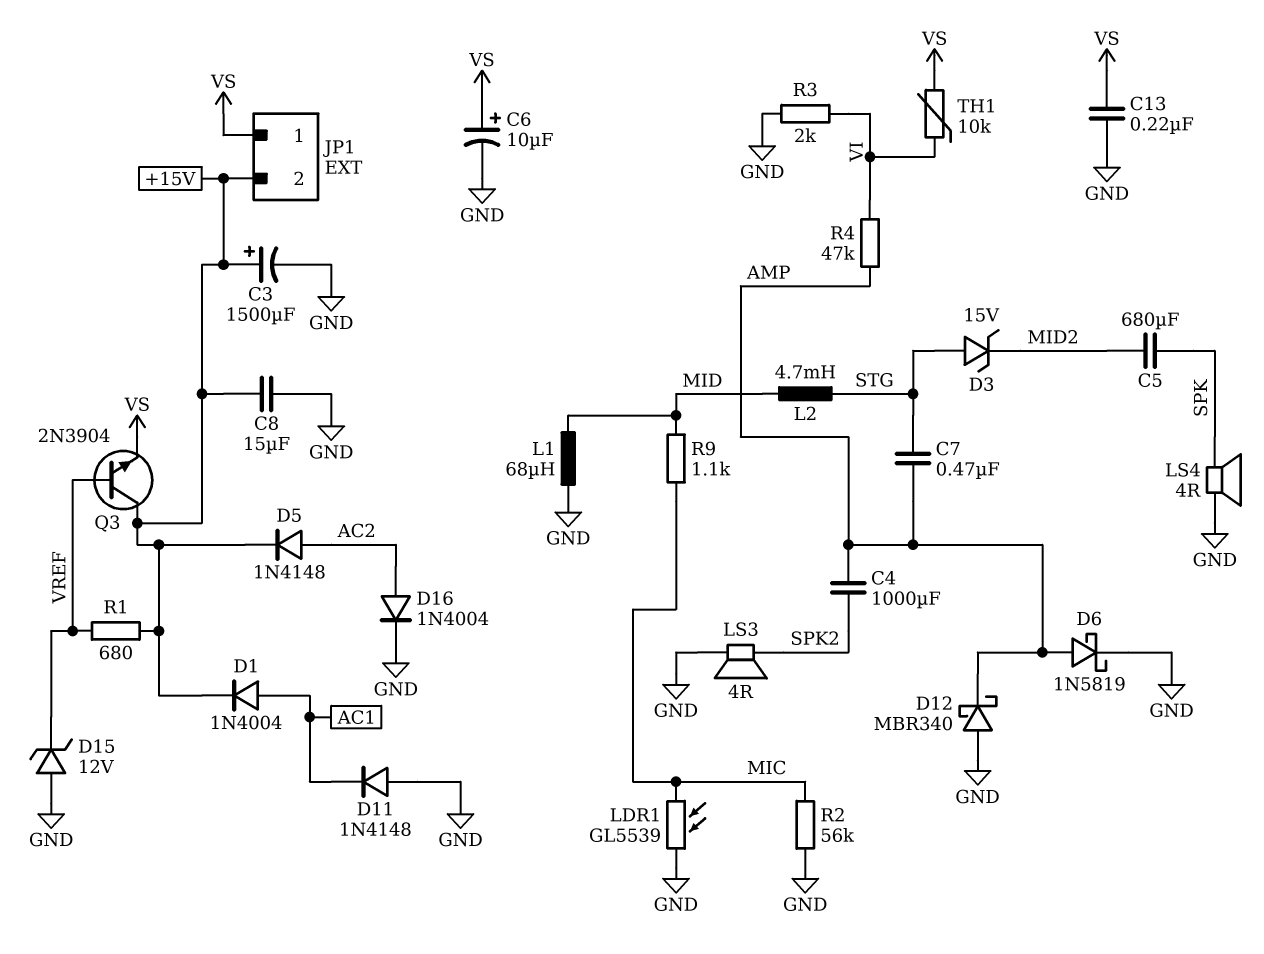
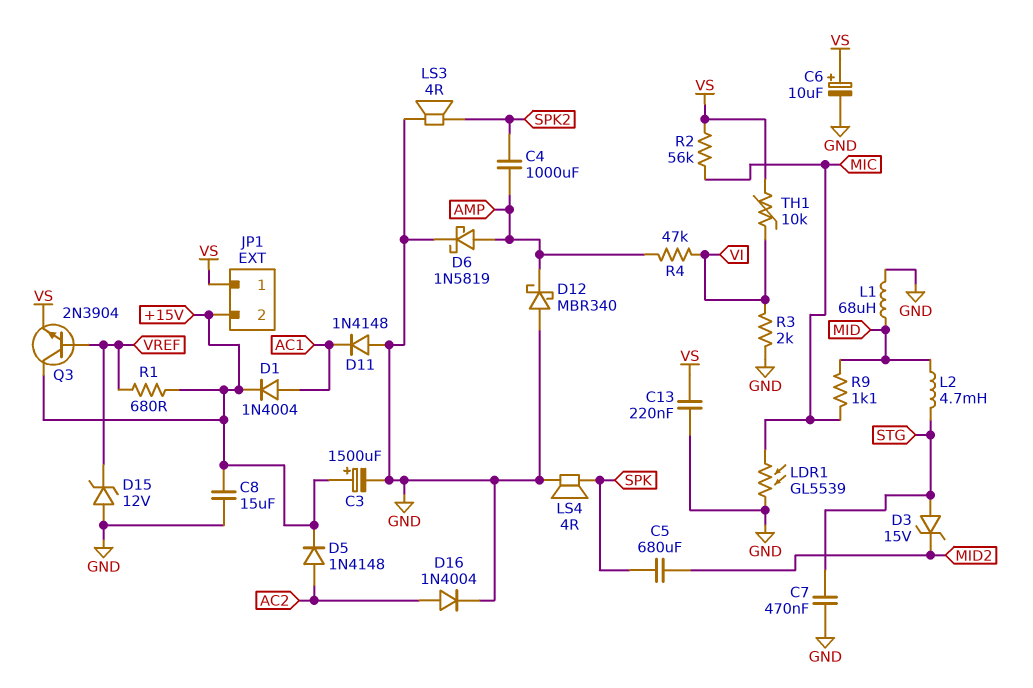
C7: 470nF (AMP, STG) -> 470nF (GND, STG)
R2: 56k (GND, MIC) -> 56k (MIC, VS)

